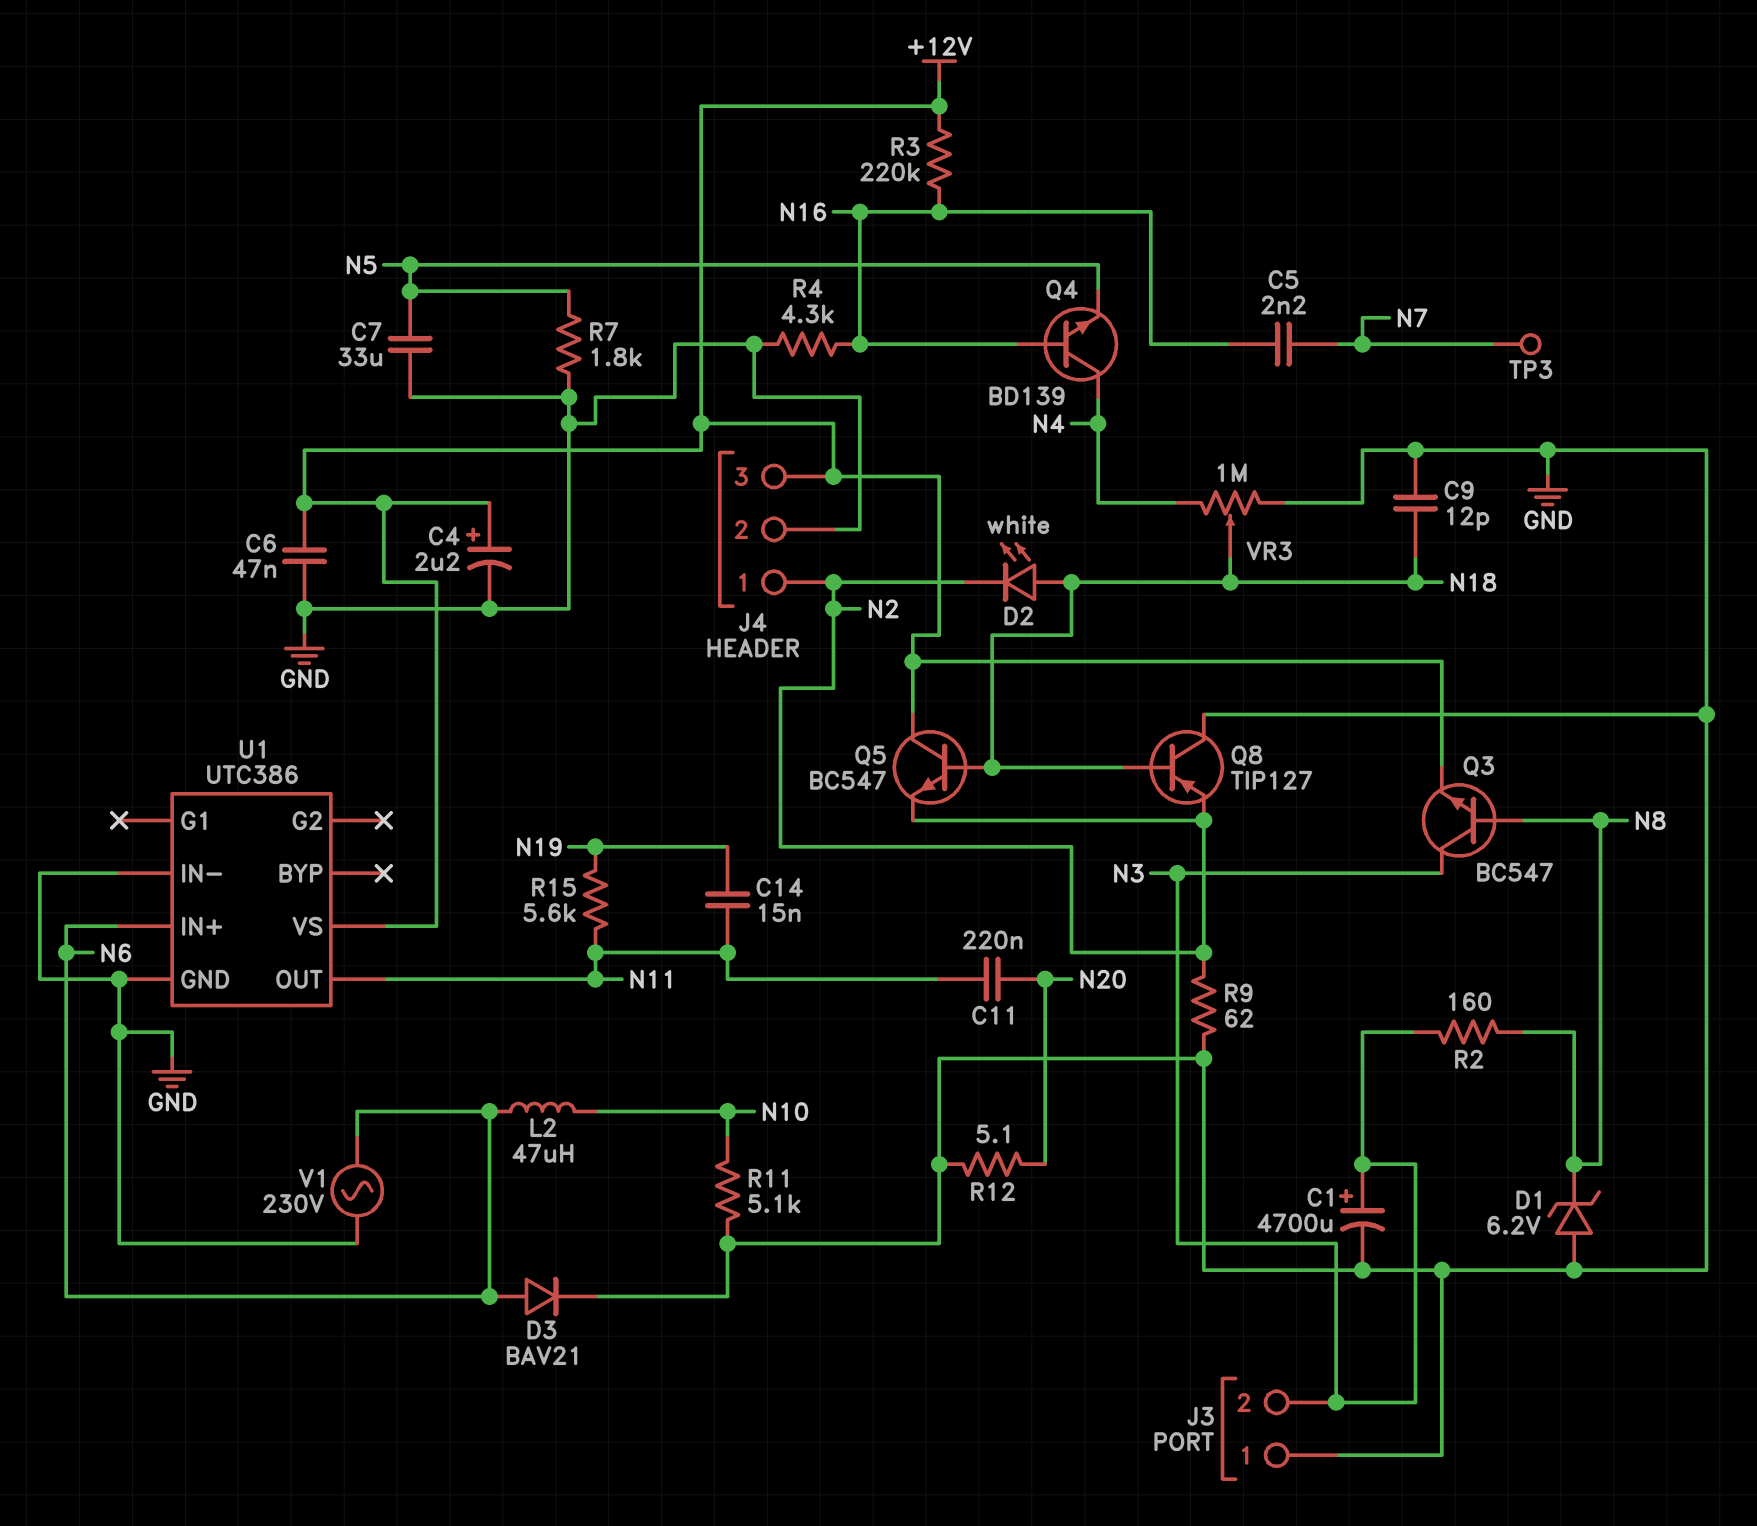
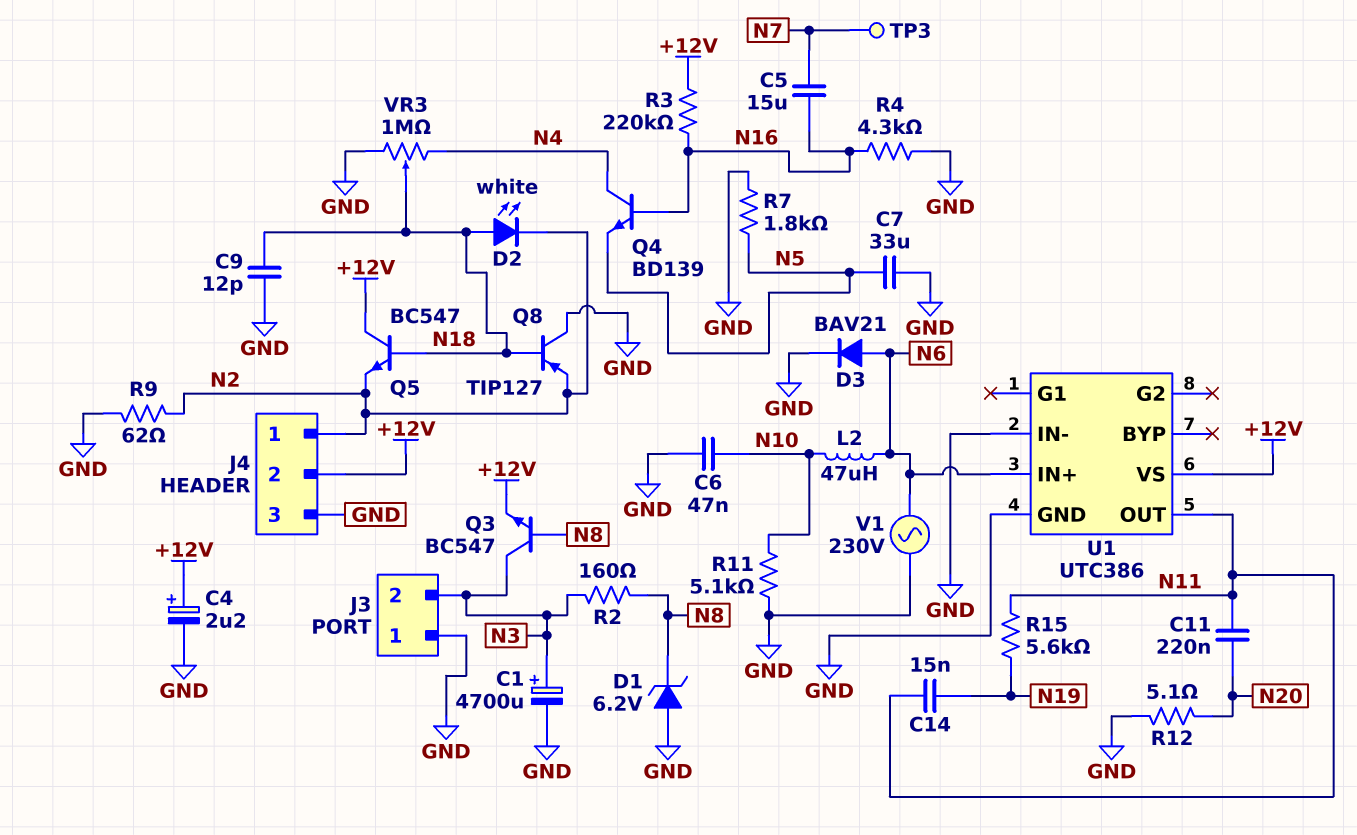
C5: 2.2nF (N7, N16) -> 15uF (N7, N16)
C6: 47nF (+12V, GND) -> 47nF (GND, N10)
J4 pin 2: GND -> +12V
J4 pin 3: +12V -> GND

